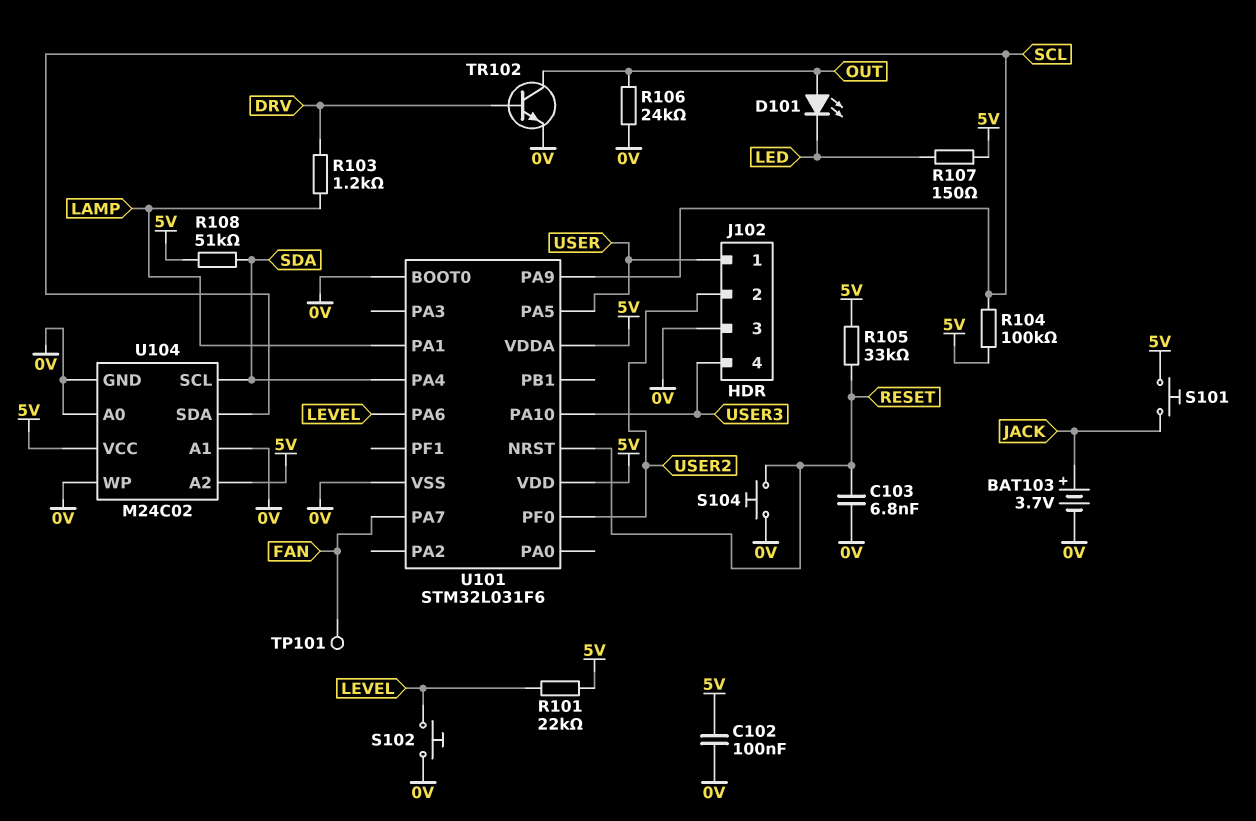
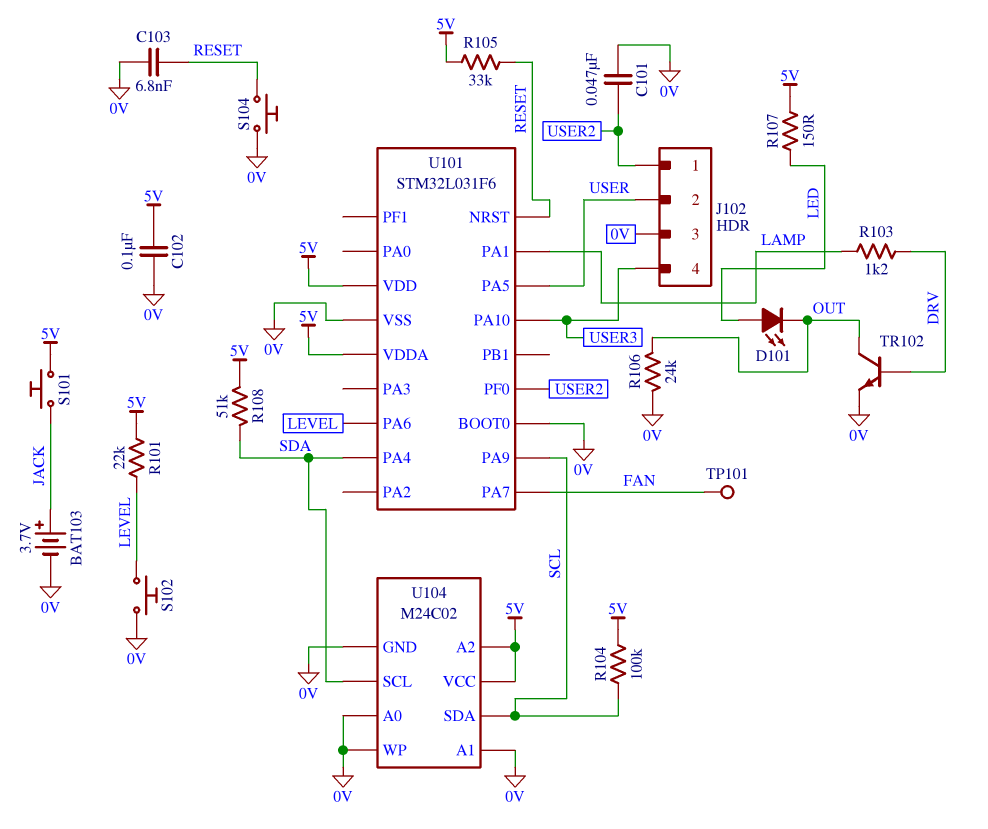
C101: none -> 47nF (0V, USER2)
D101: LED (A OUT, K LED) -> LED (A LED, K OUT)
J102 pin 1: USER -> USER2
J102 pin 2: USER2 -> USER

